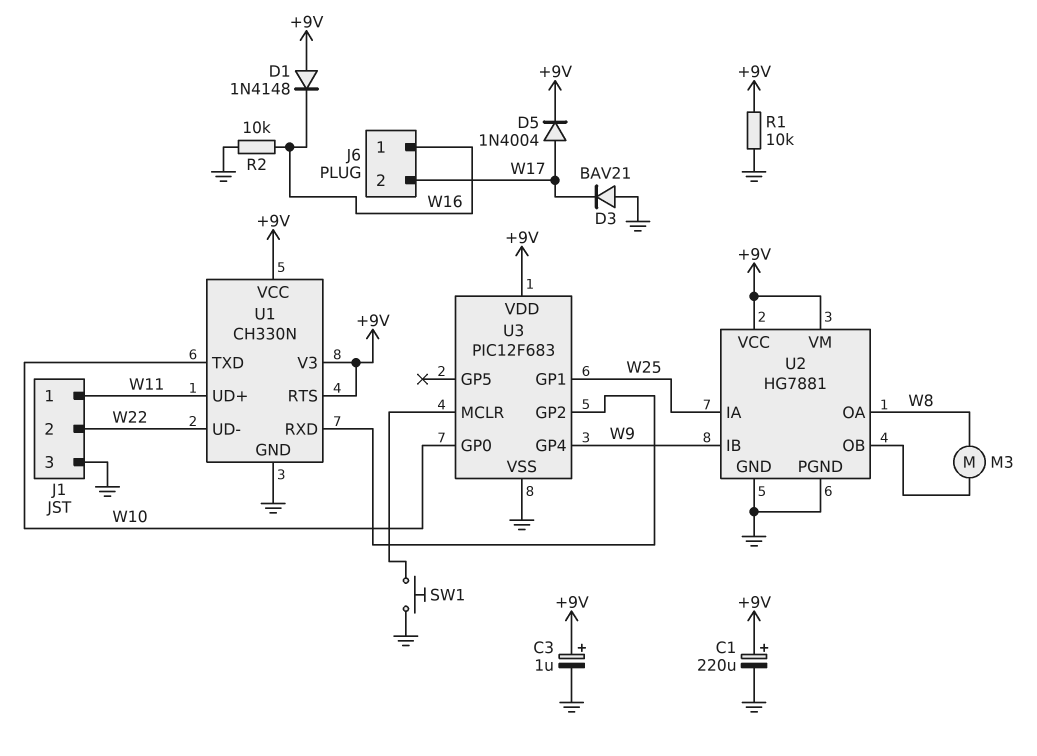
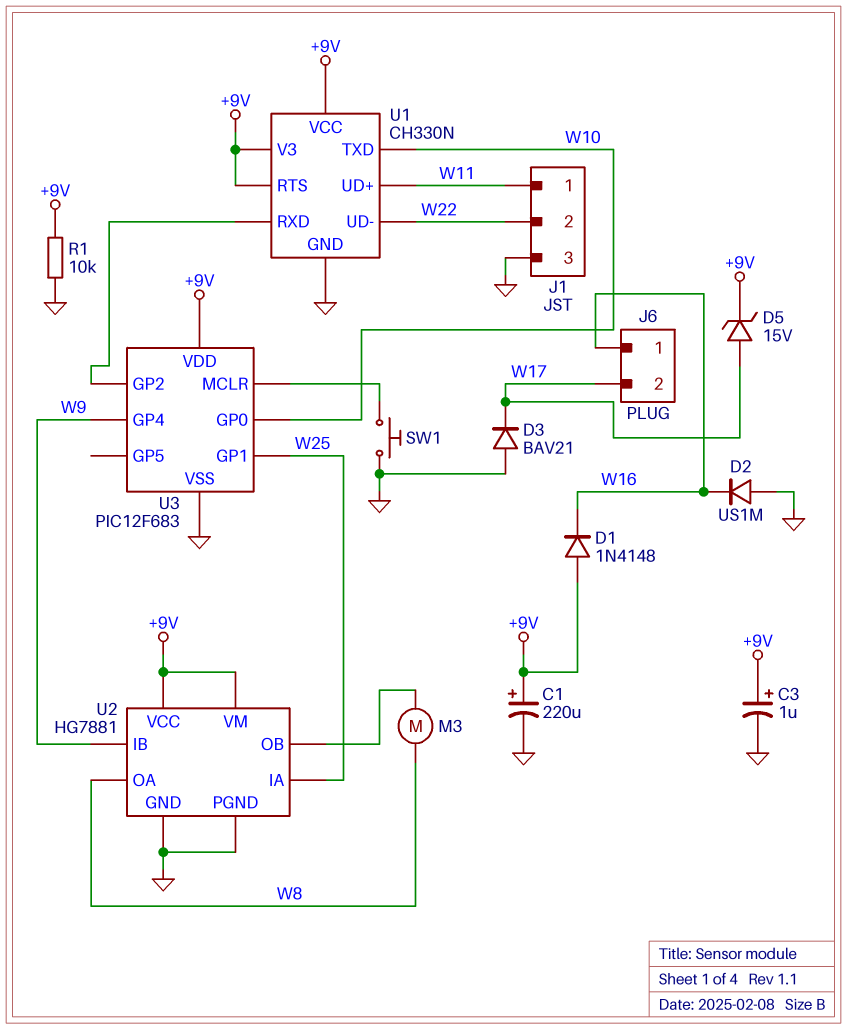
D2: none -> diode US1M (A GND, K W16)
D5: diode 1N4004 (A W17, K +9V) -> zener 15V (A W17, K +9V)
R2: 10k (GND, W16) -> none

